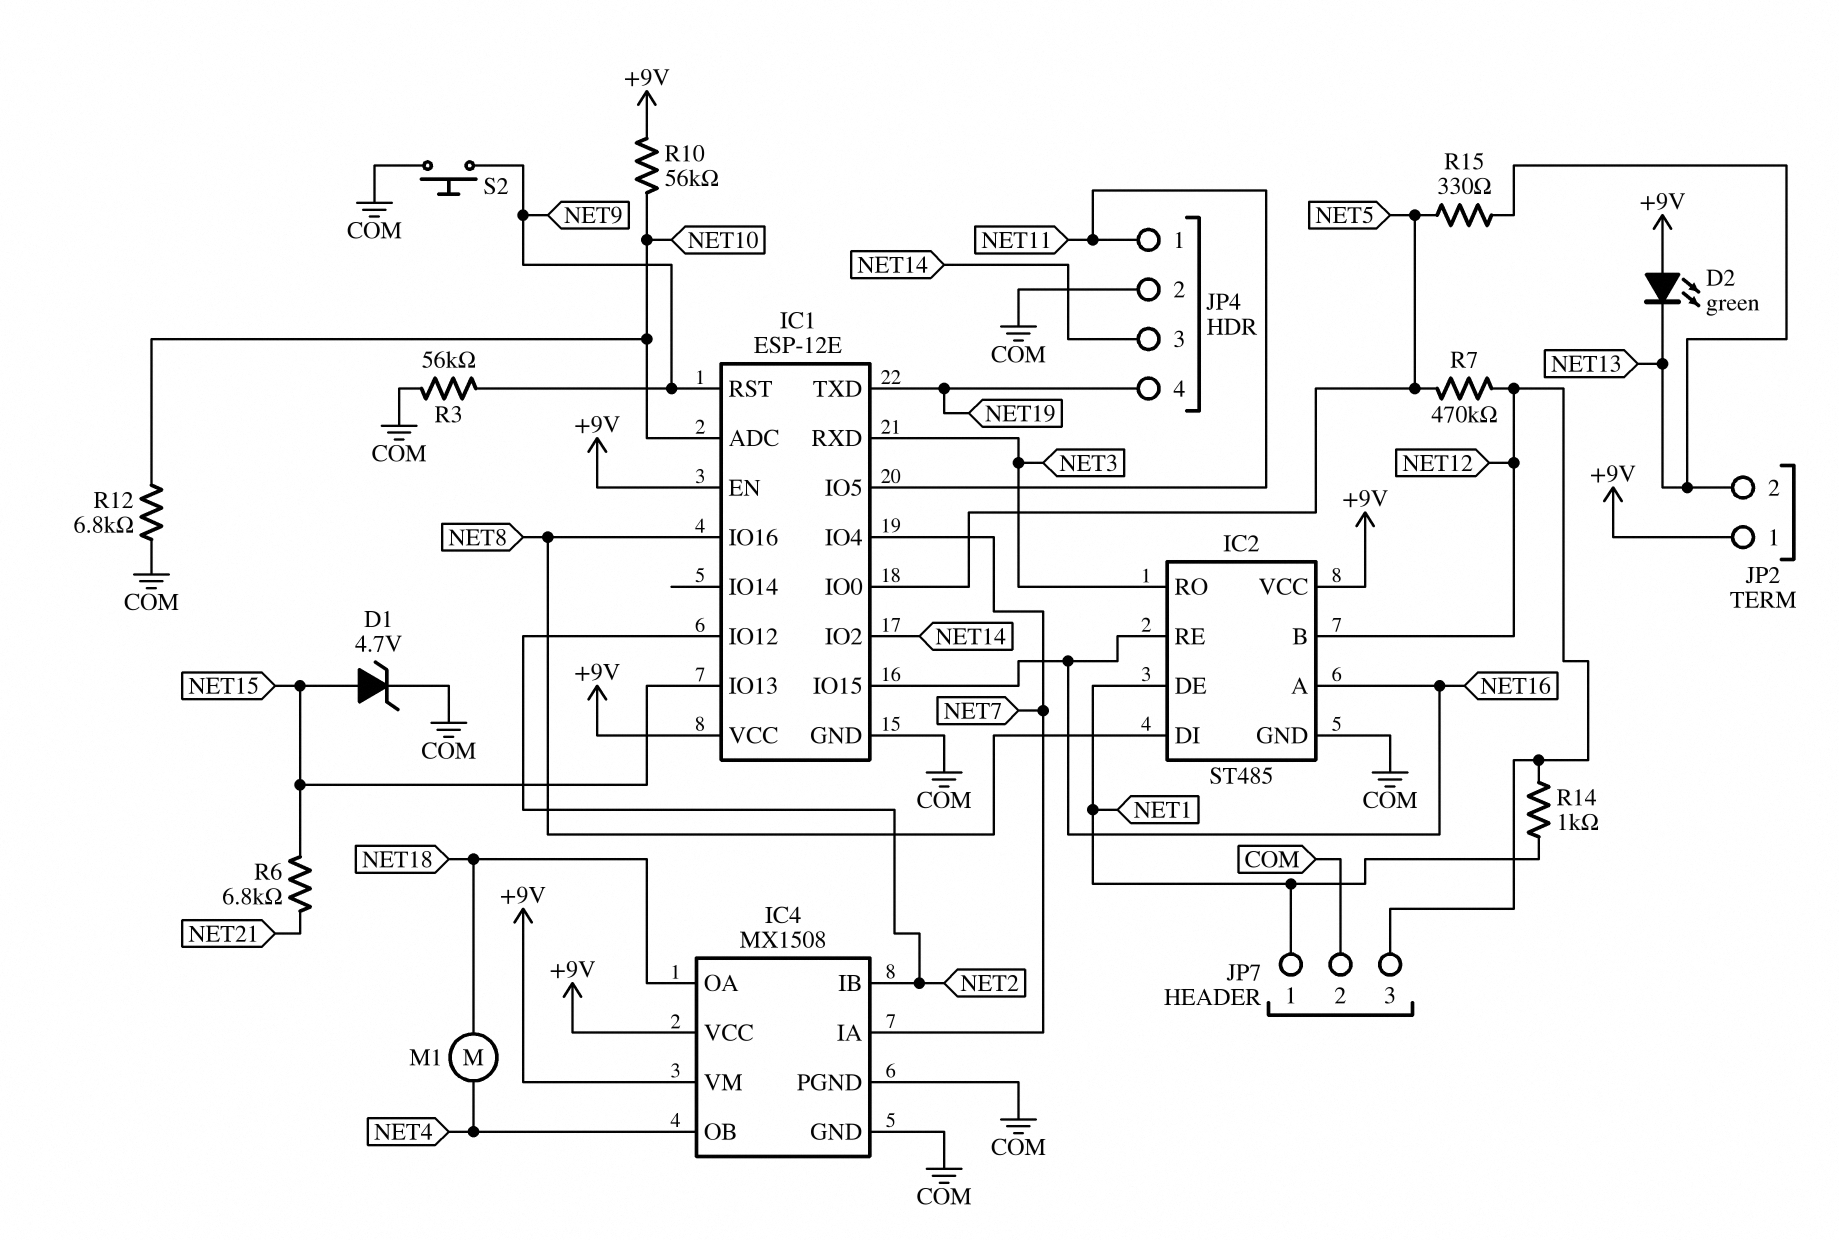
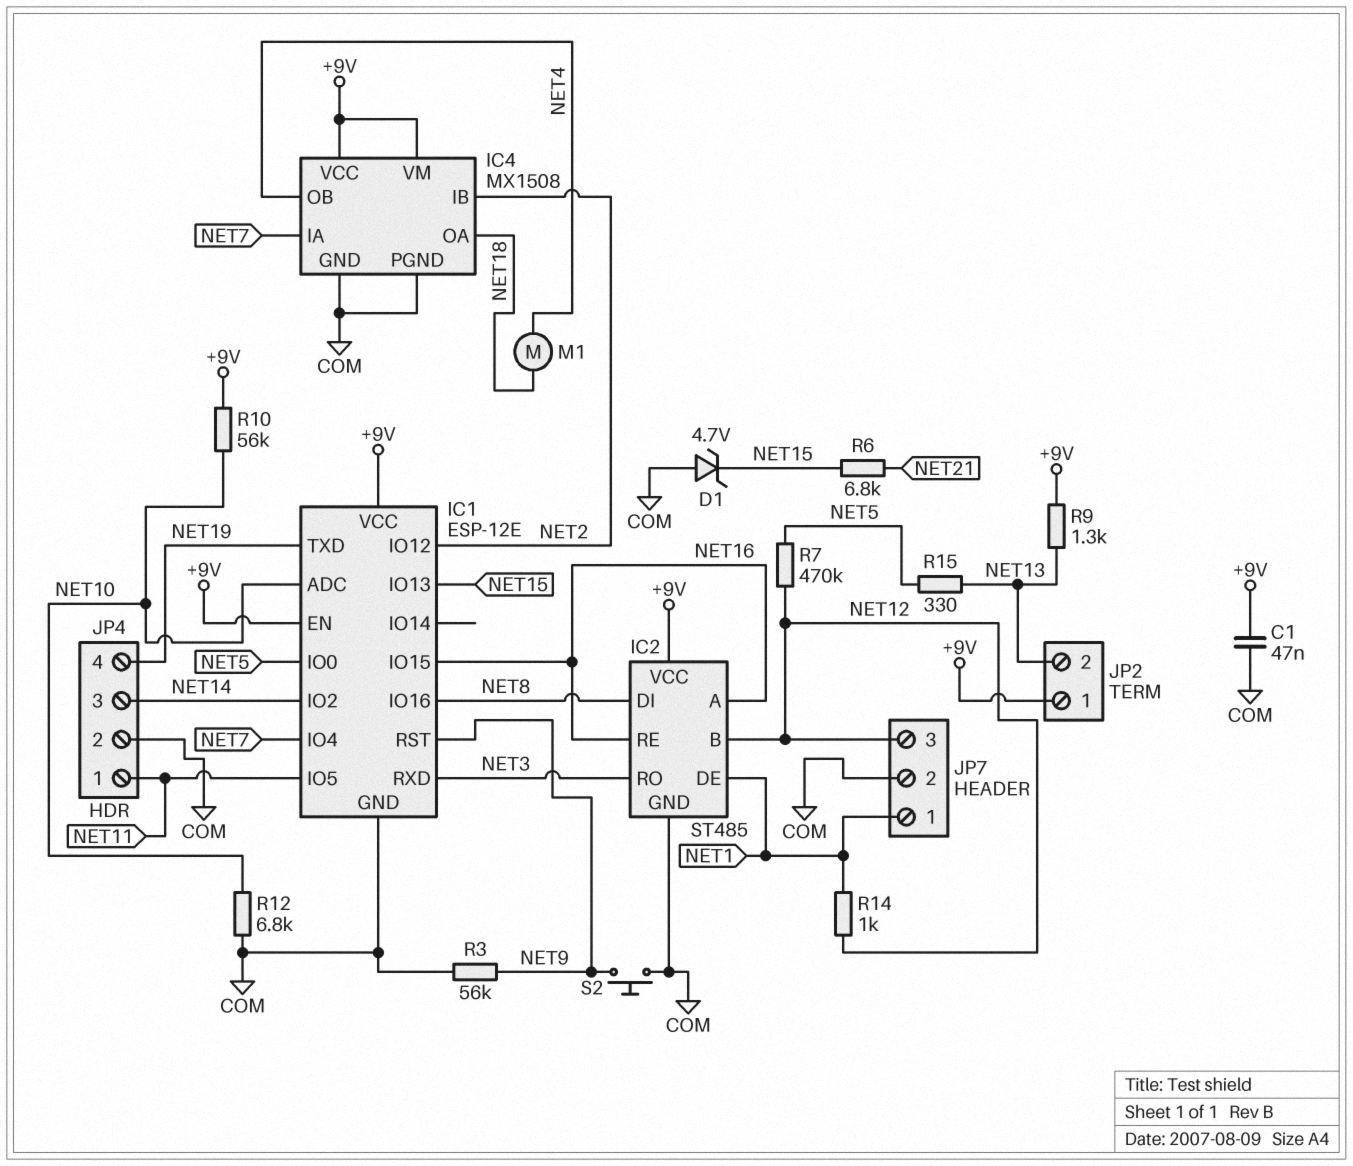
C1: none -> 47nF (+9V, COM)
D1: zener 4.7V (A NET15, K COM) -> zener 4.7V (A COM, K NET15)
D2: LED green (A +9V, K NET13) -> none
R9: none -> 1.3k (+9V, NET13)

